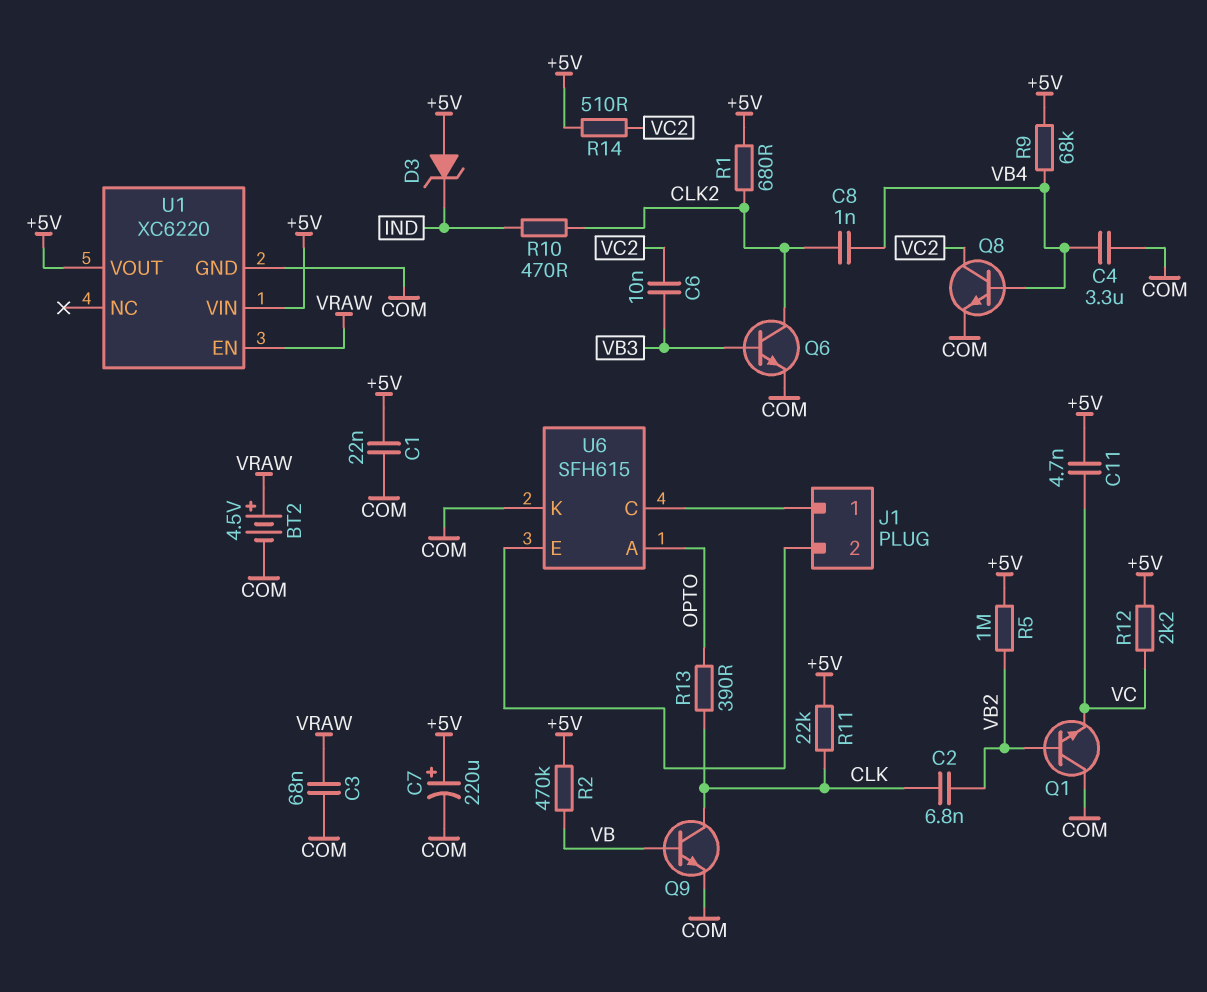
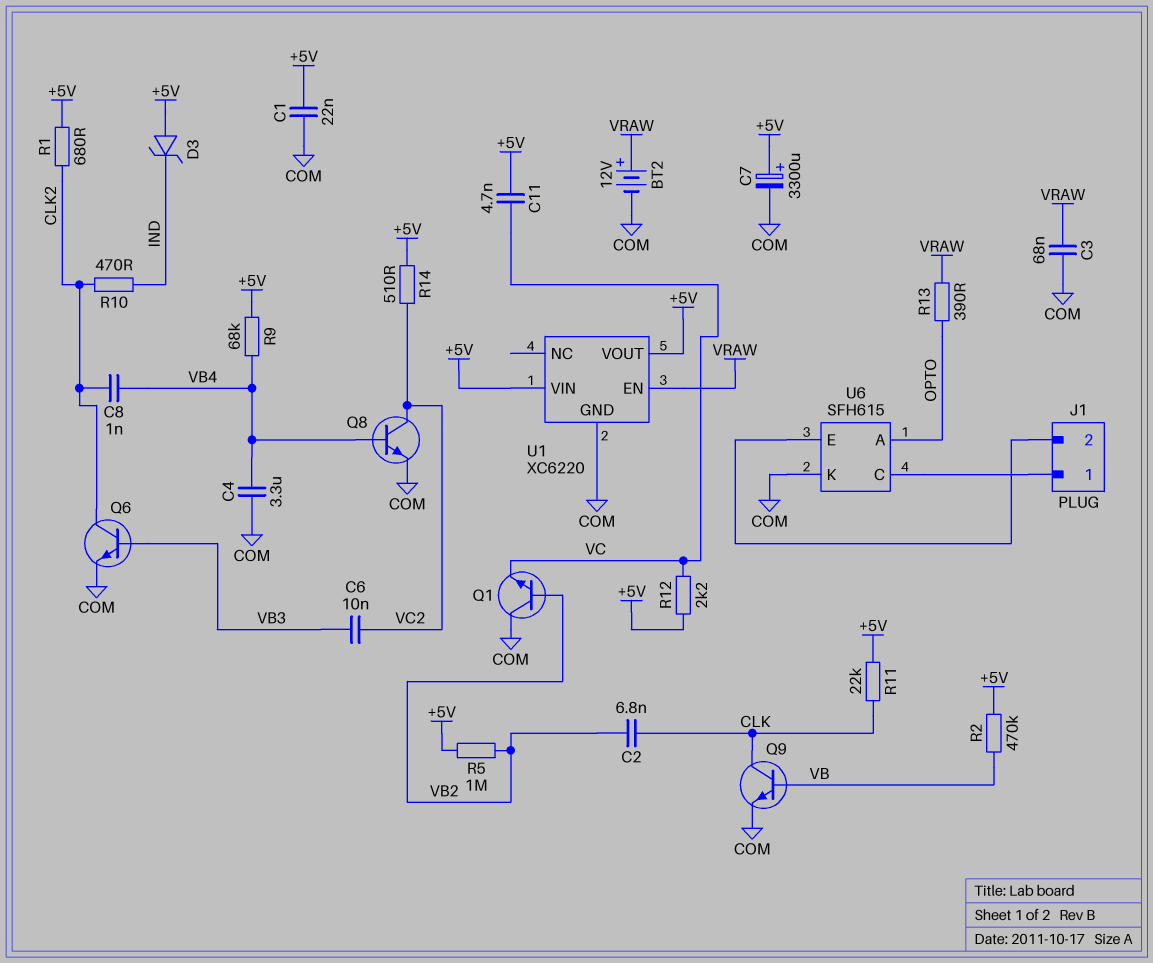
BT2: 4.5V (plus VRAW, minus COM) -> 12V (plus VRAW, minus COM)
C7: 220uF (plus +5V, minus COM) -> 3300uF (plus +5V, minus COM)
R13: 390 (CLK, OPTO) -> 390 (OPTO, VRAW)

